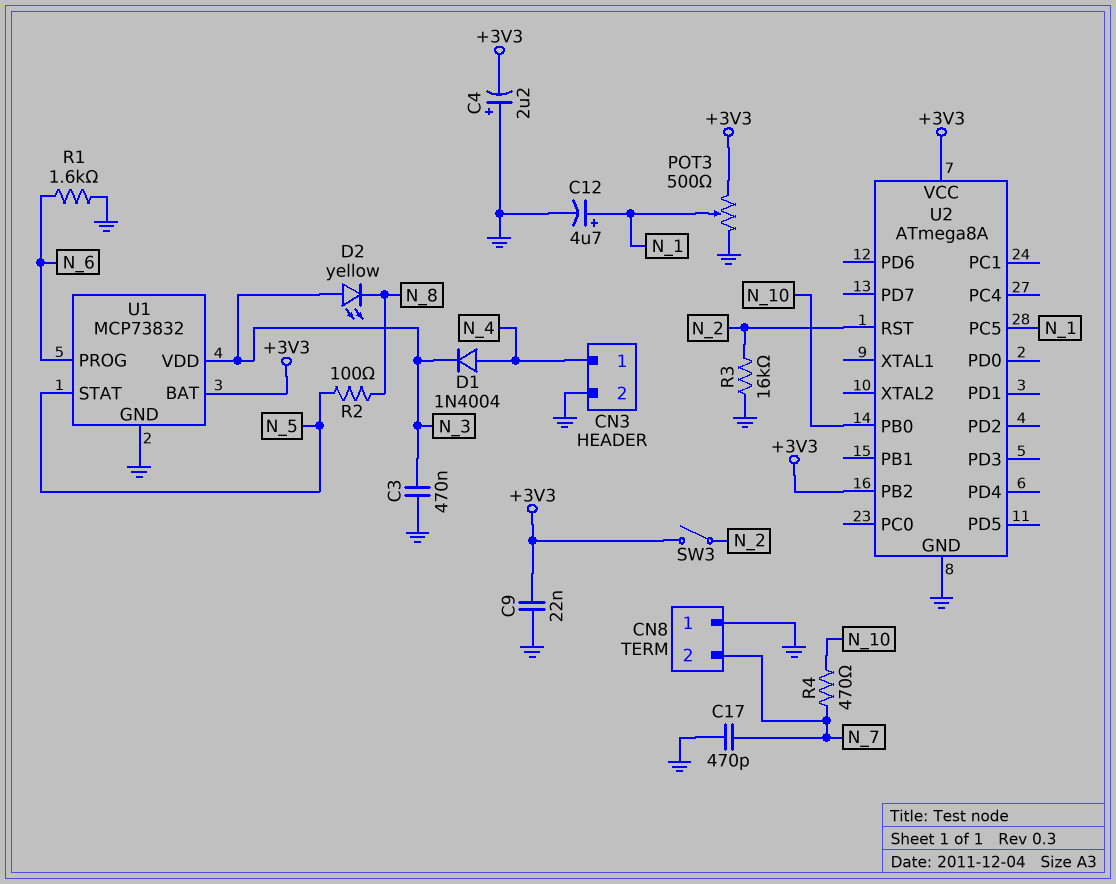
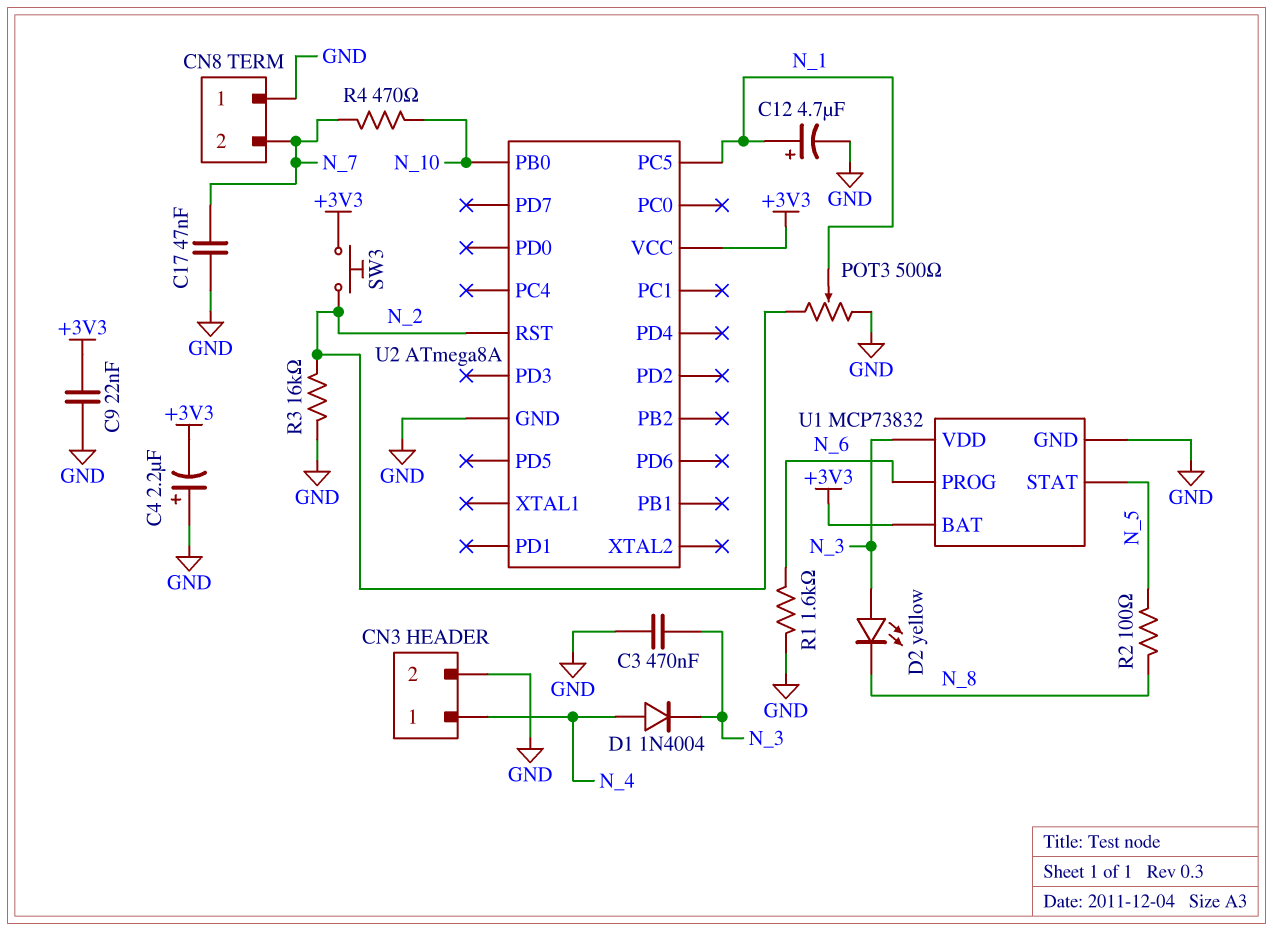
C17: 470pF (GND, N_7) -> 47nF (GND, N_7)
POT3: 500 (+3V3, GND, wiper N_1) -> 500 (GND, N_2, wiper N_1)
SW3: switch (+3V3, N_2) -> button (+3V3, N_2)
U2 pin PB2: +3V3 -> none

